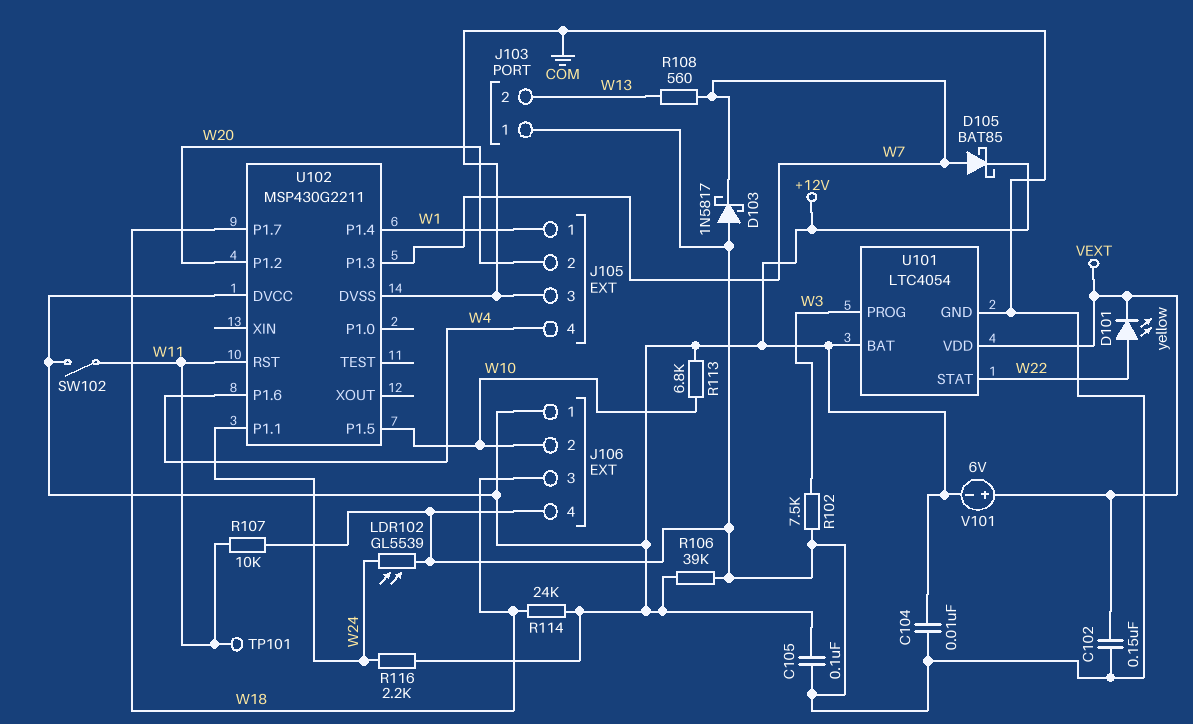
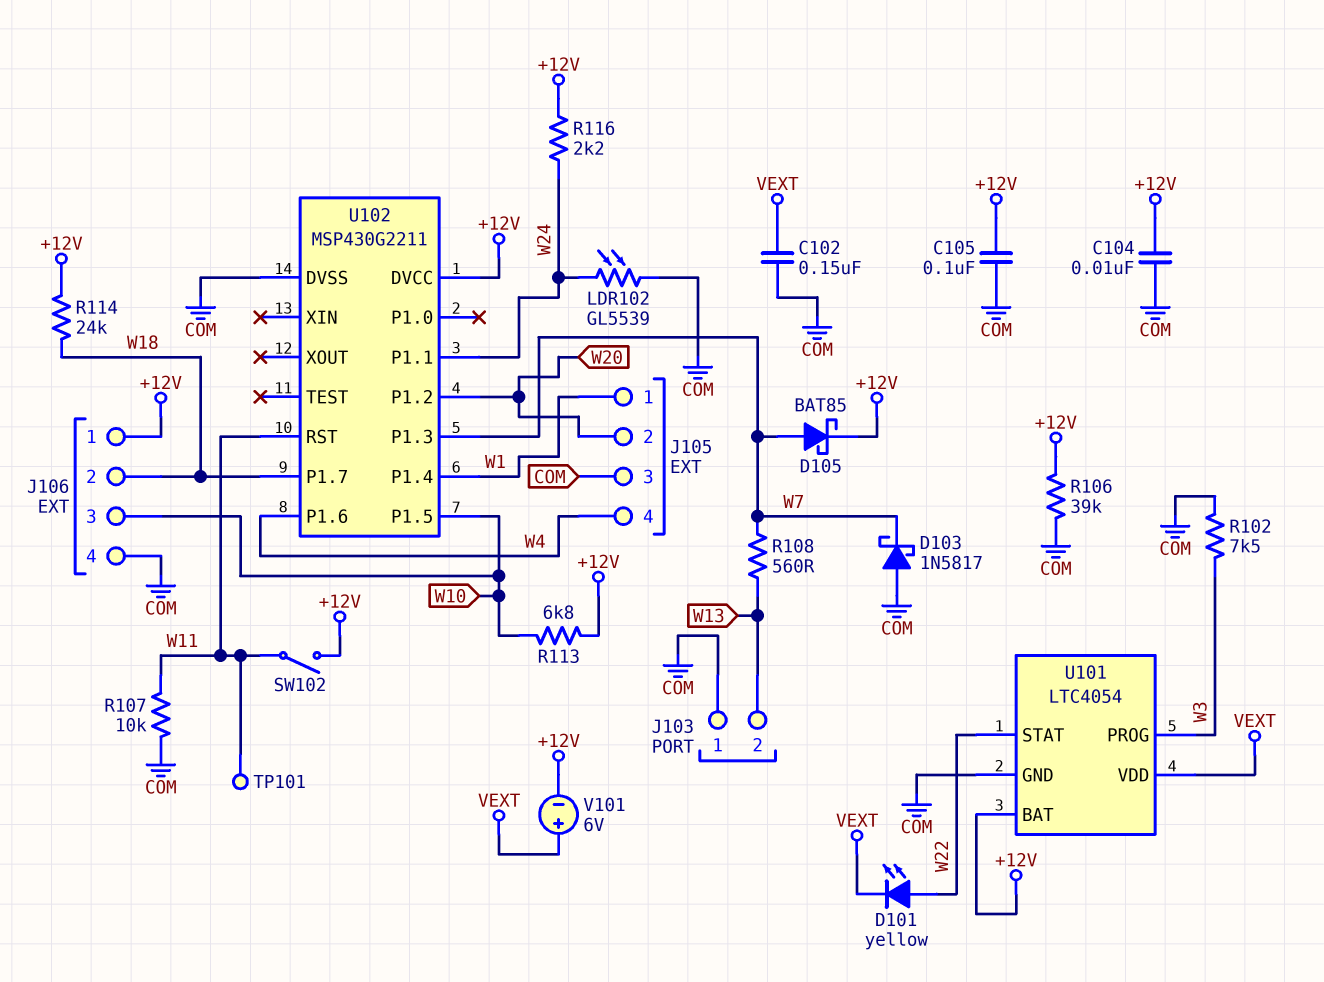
J106 pin 2: W10 -> W18
J106 pin 3: W18 -> W10

